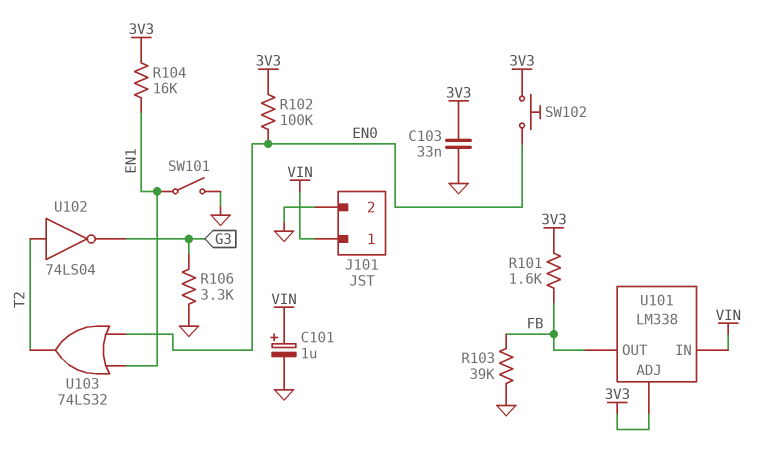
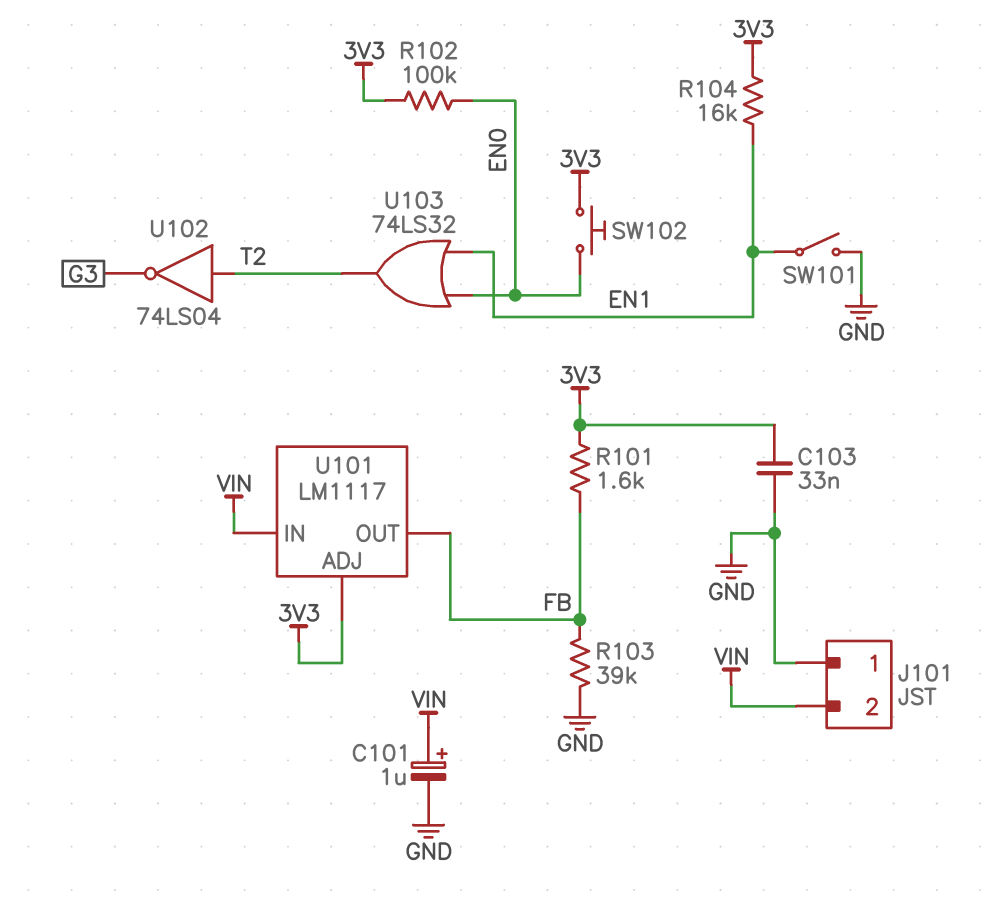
J101 pin 1: VIN -> GND
J101 pin 2: GND -> VIN
R106: 3.3k (G3, GND) -> none
U101: LM338 -> LM1117

